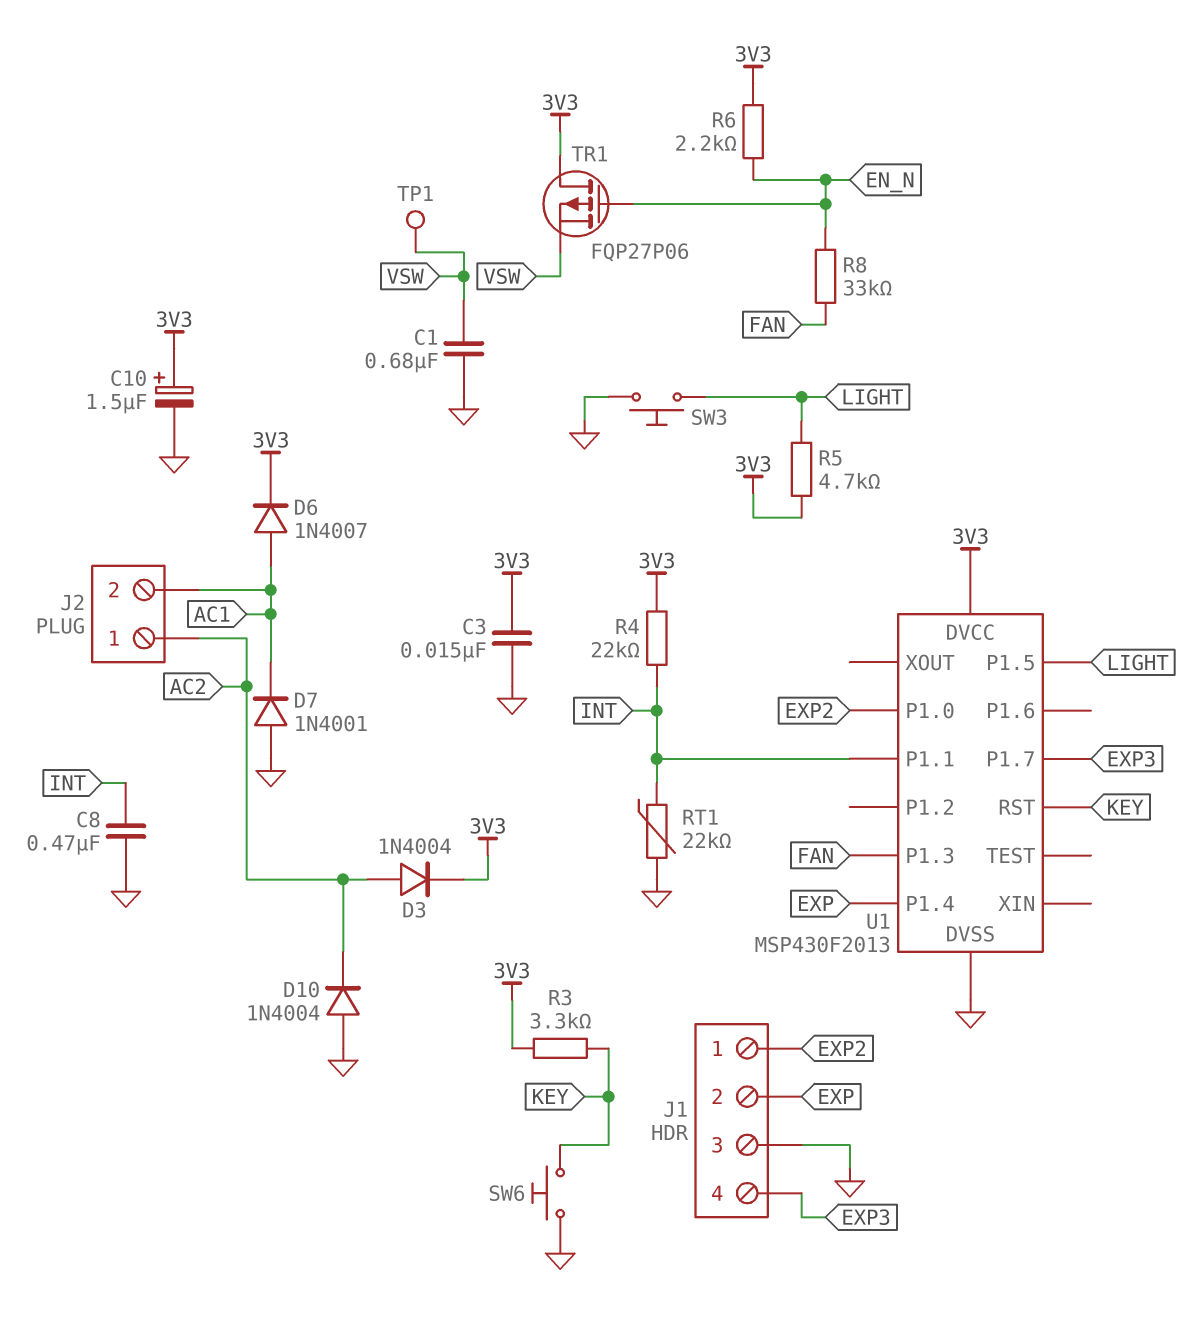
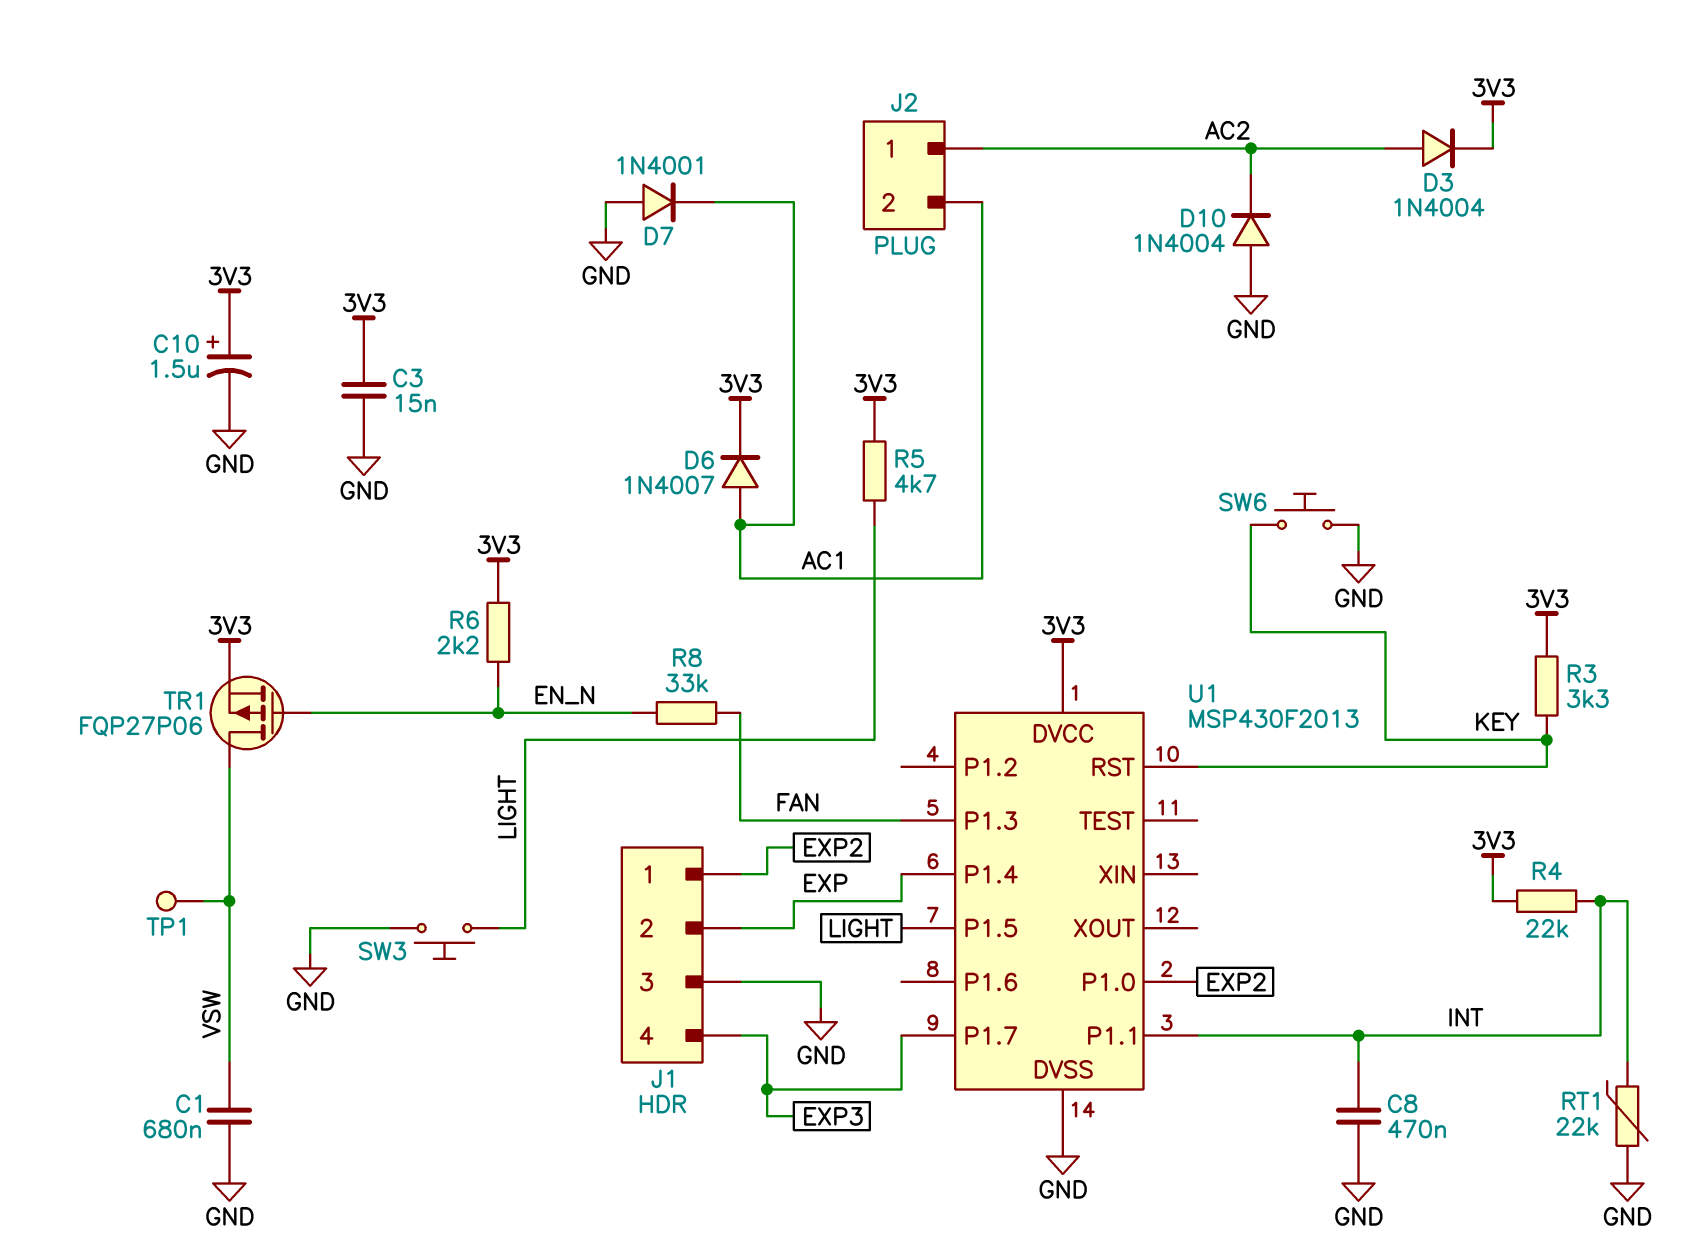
TR1: PMOS FQP27P06 (G EN_N, D 3V3, S VSW) -> PMOS FQP27P06 (G EN_N, D VSW, S 3V3)

